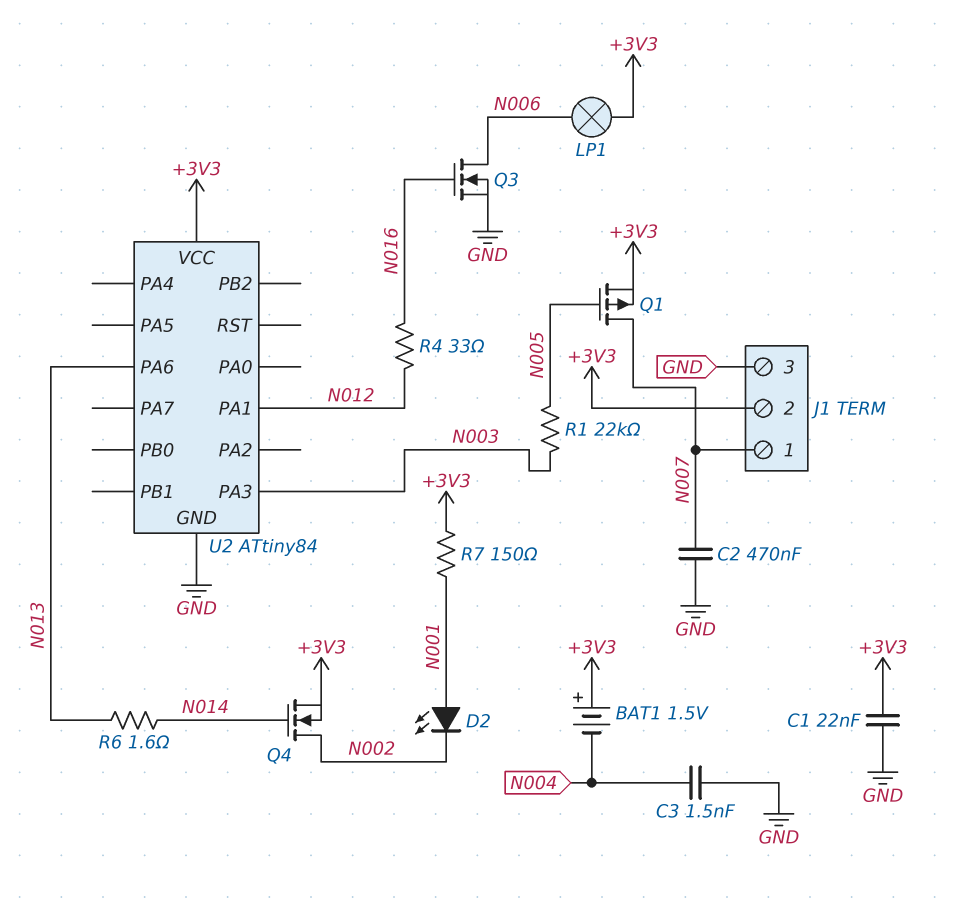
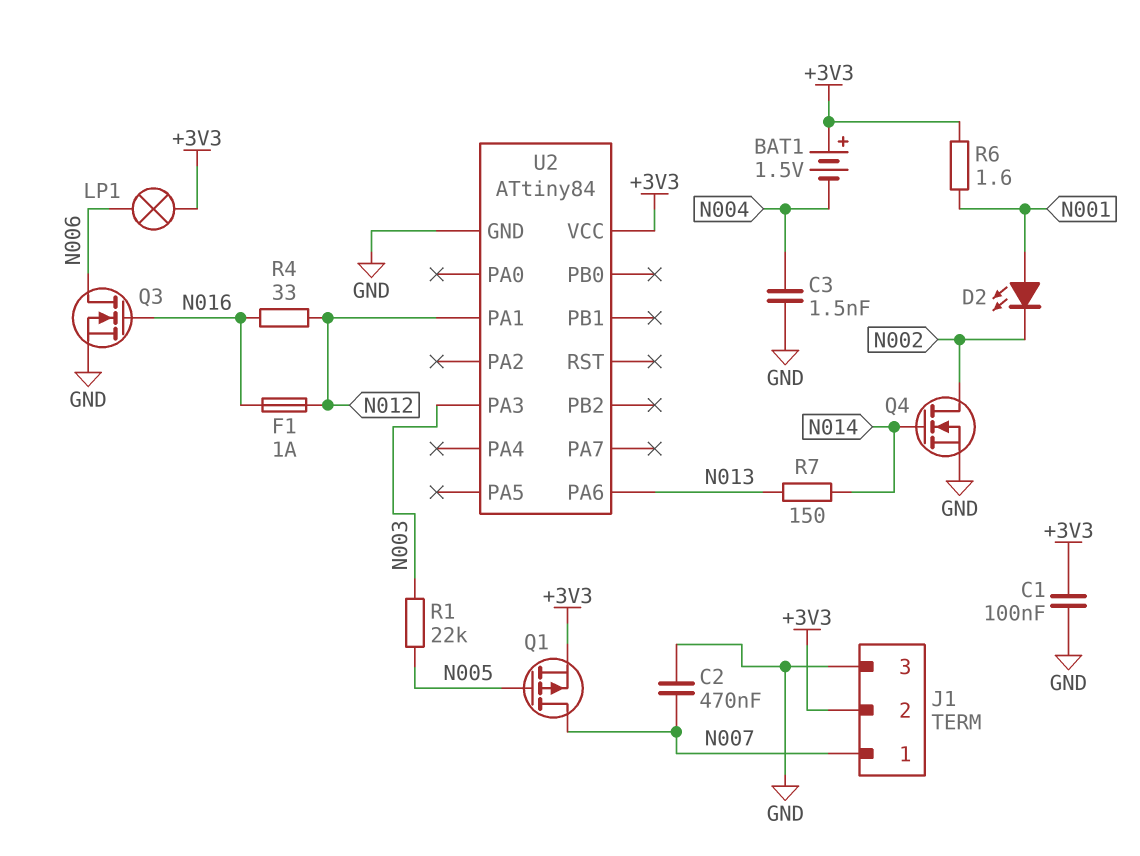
C1: 22nF (+3V3, GND) -> 100nF (+3V3, GND)
F1: none -> 1A (N012, N016)
Q4: NMOS (G N014, D N002, S +3V3) -> NMOS (G N014, D N002, S GND)
R6: 1.6 (N013, N014) -> 1.6 (+3V3, N001)
R7: 150 (+3V3, N001) -> 150 (N013, N014)

